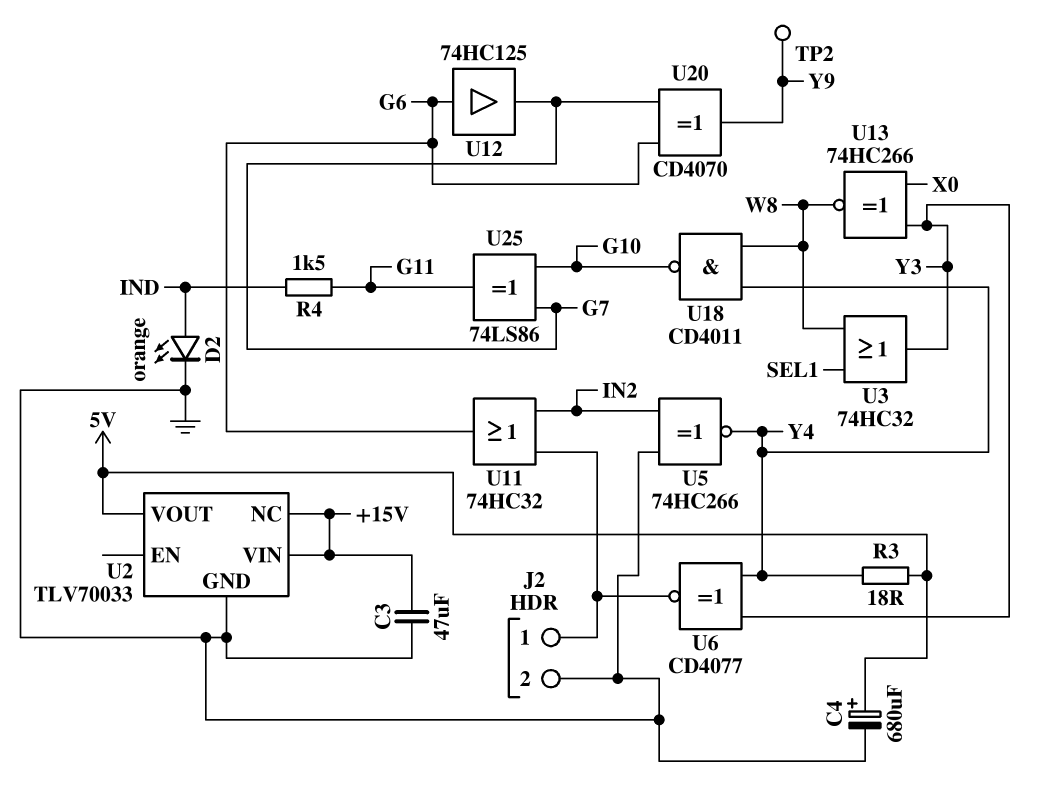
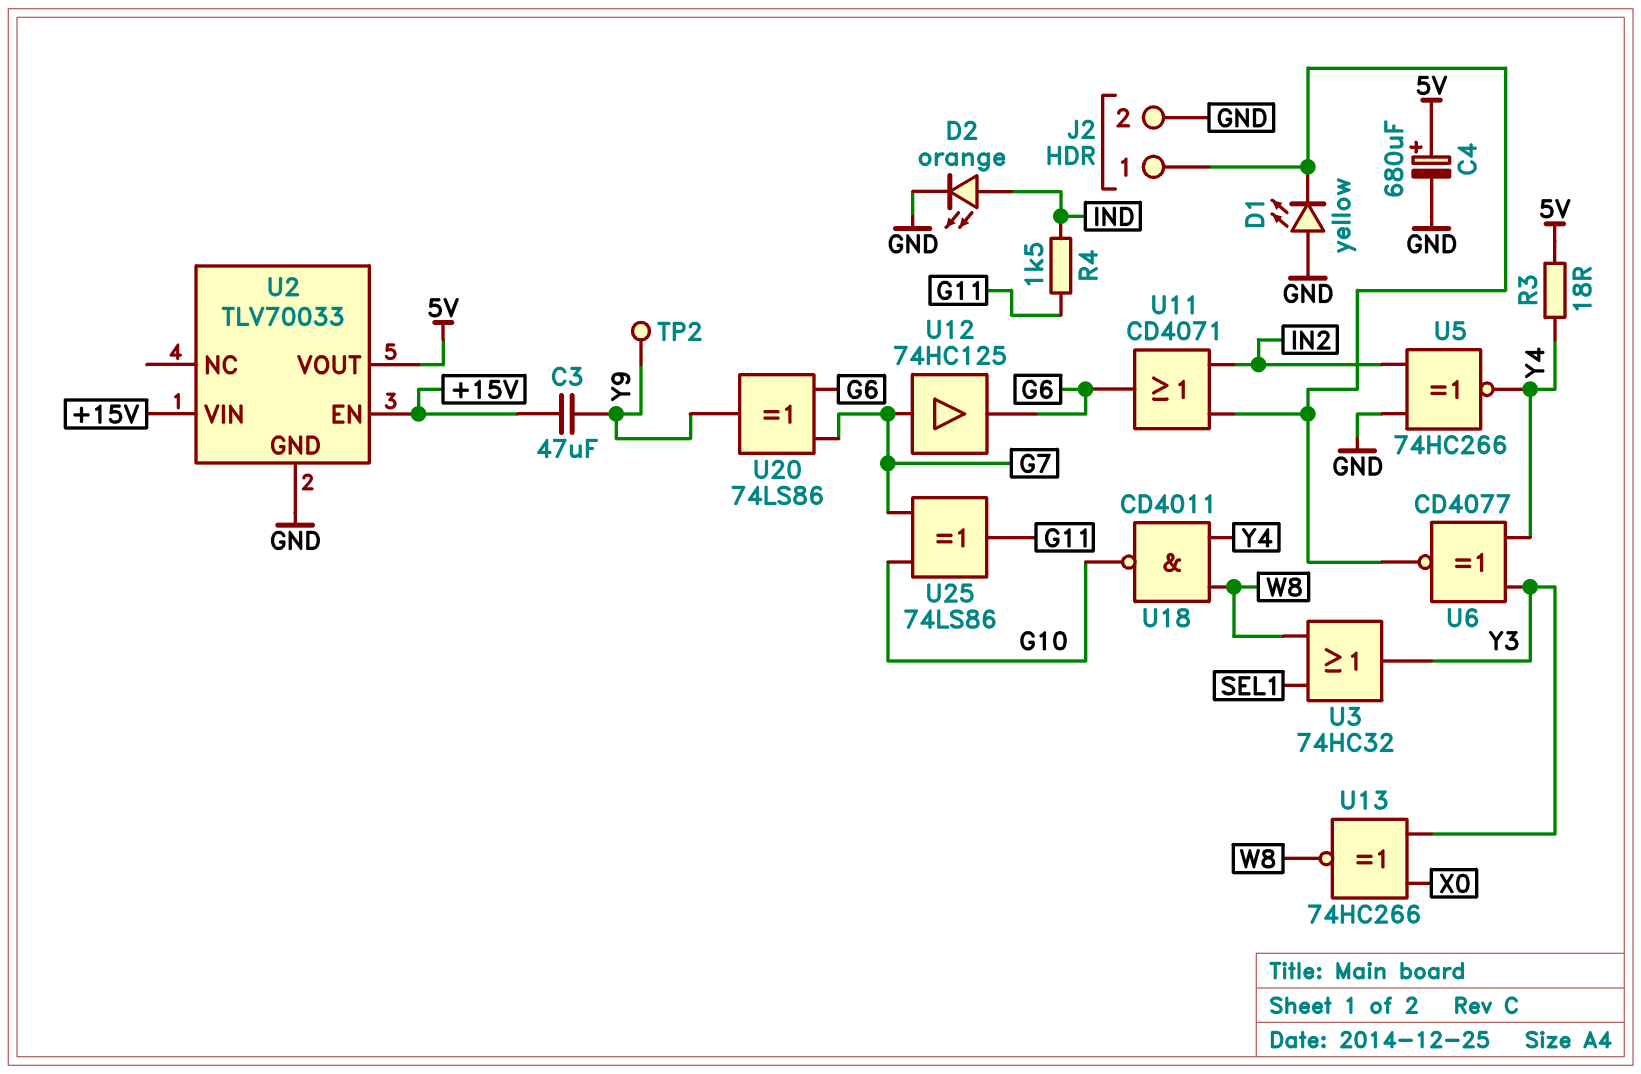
C3: 47uF (+15V, GND) -> 47uF (+15V, Y9)
D1: none -> LED yellow (A GND, K J2/1)
U2 pin EN: none -> +15V
U2 pin NC: +15V -> none
U11: OR 74HC32 (in IN2, in J2/1, out G6) -> OR CD4071 (in IN2, in J2/1, out G6)
U12: buffer 74HC125 (in G6, out G7) -> buffer 74HC125 (in G7, out G6)
U20: XOR CD4070 (in G6, in G7, out Y9) -> XOR 74LS86 (in G6, in G7, out Y9)

